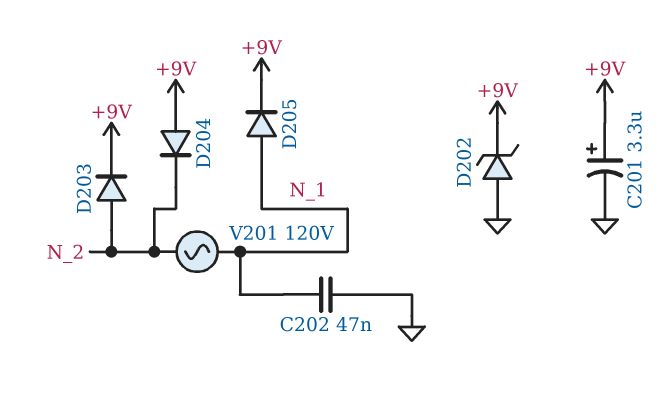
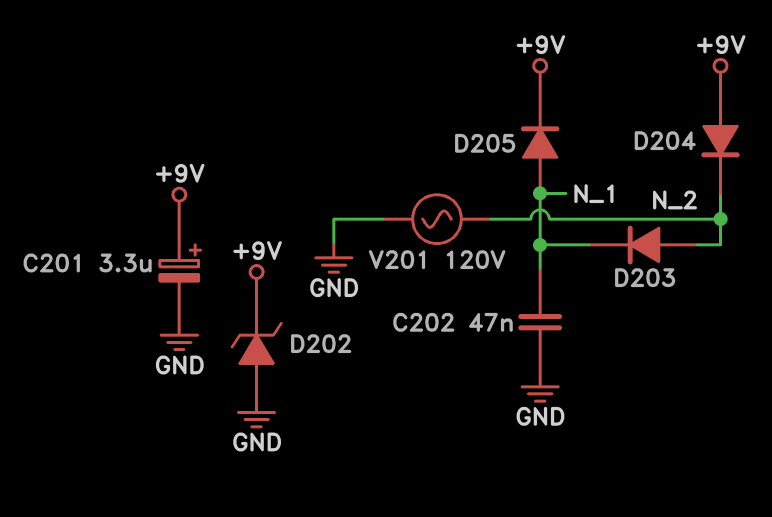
D203: diode (A N_2, K +9V) -> diode (A N_2, K N_1)
V201: AC 120V (N_1, N_2) -> AC 120V (GND, N_2)

